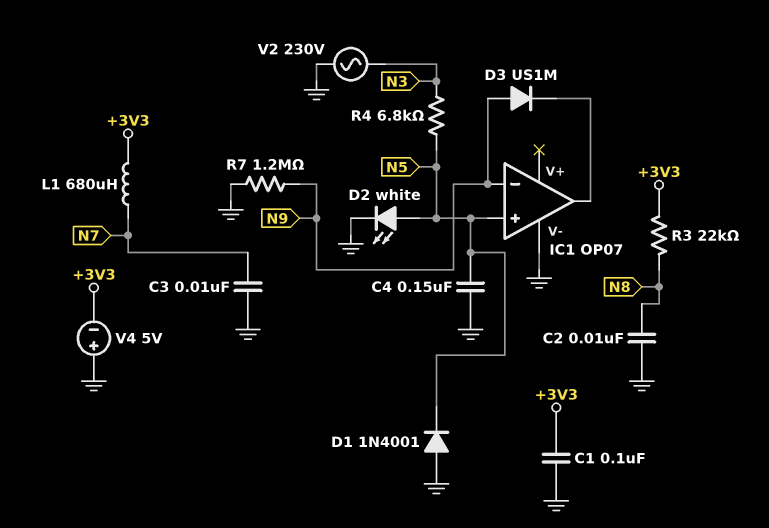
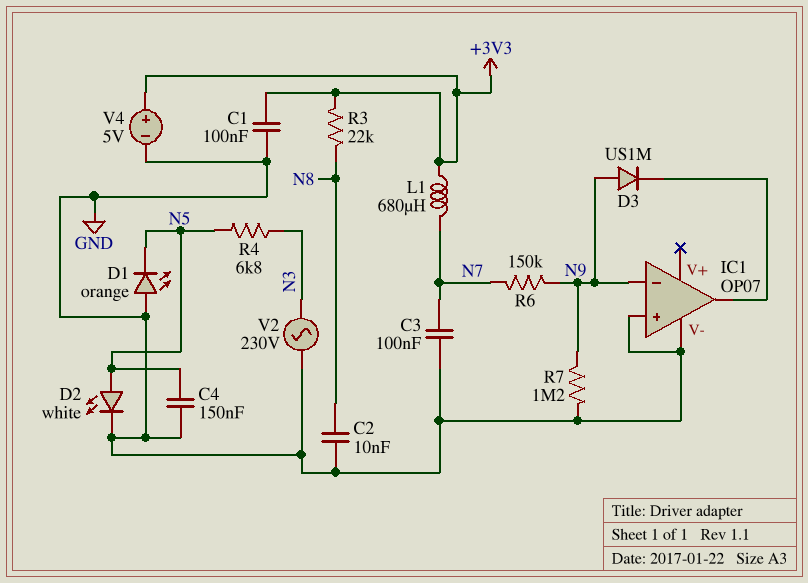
C3: 10nF (GND, N7) -> 100nF (GND, N7)
D1: diode 1N4001 (A GND, K N5) -> LED orange (A GND, K N5)
IC1 pin in+: N5 -> GND
R6: none -> 150k (N7, N9)
V4: 5V (plus GND, minus +3V3) -> 5V (plus +3V3, minus GND)

